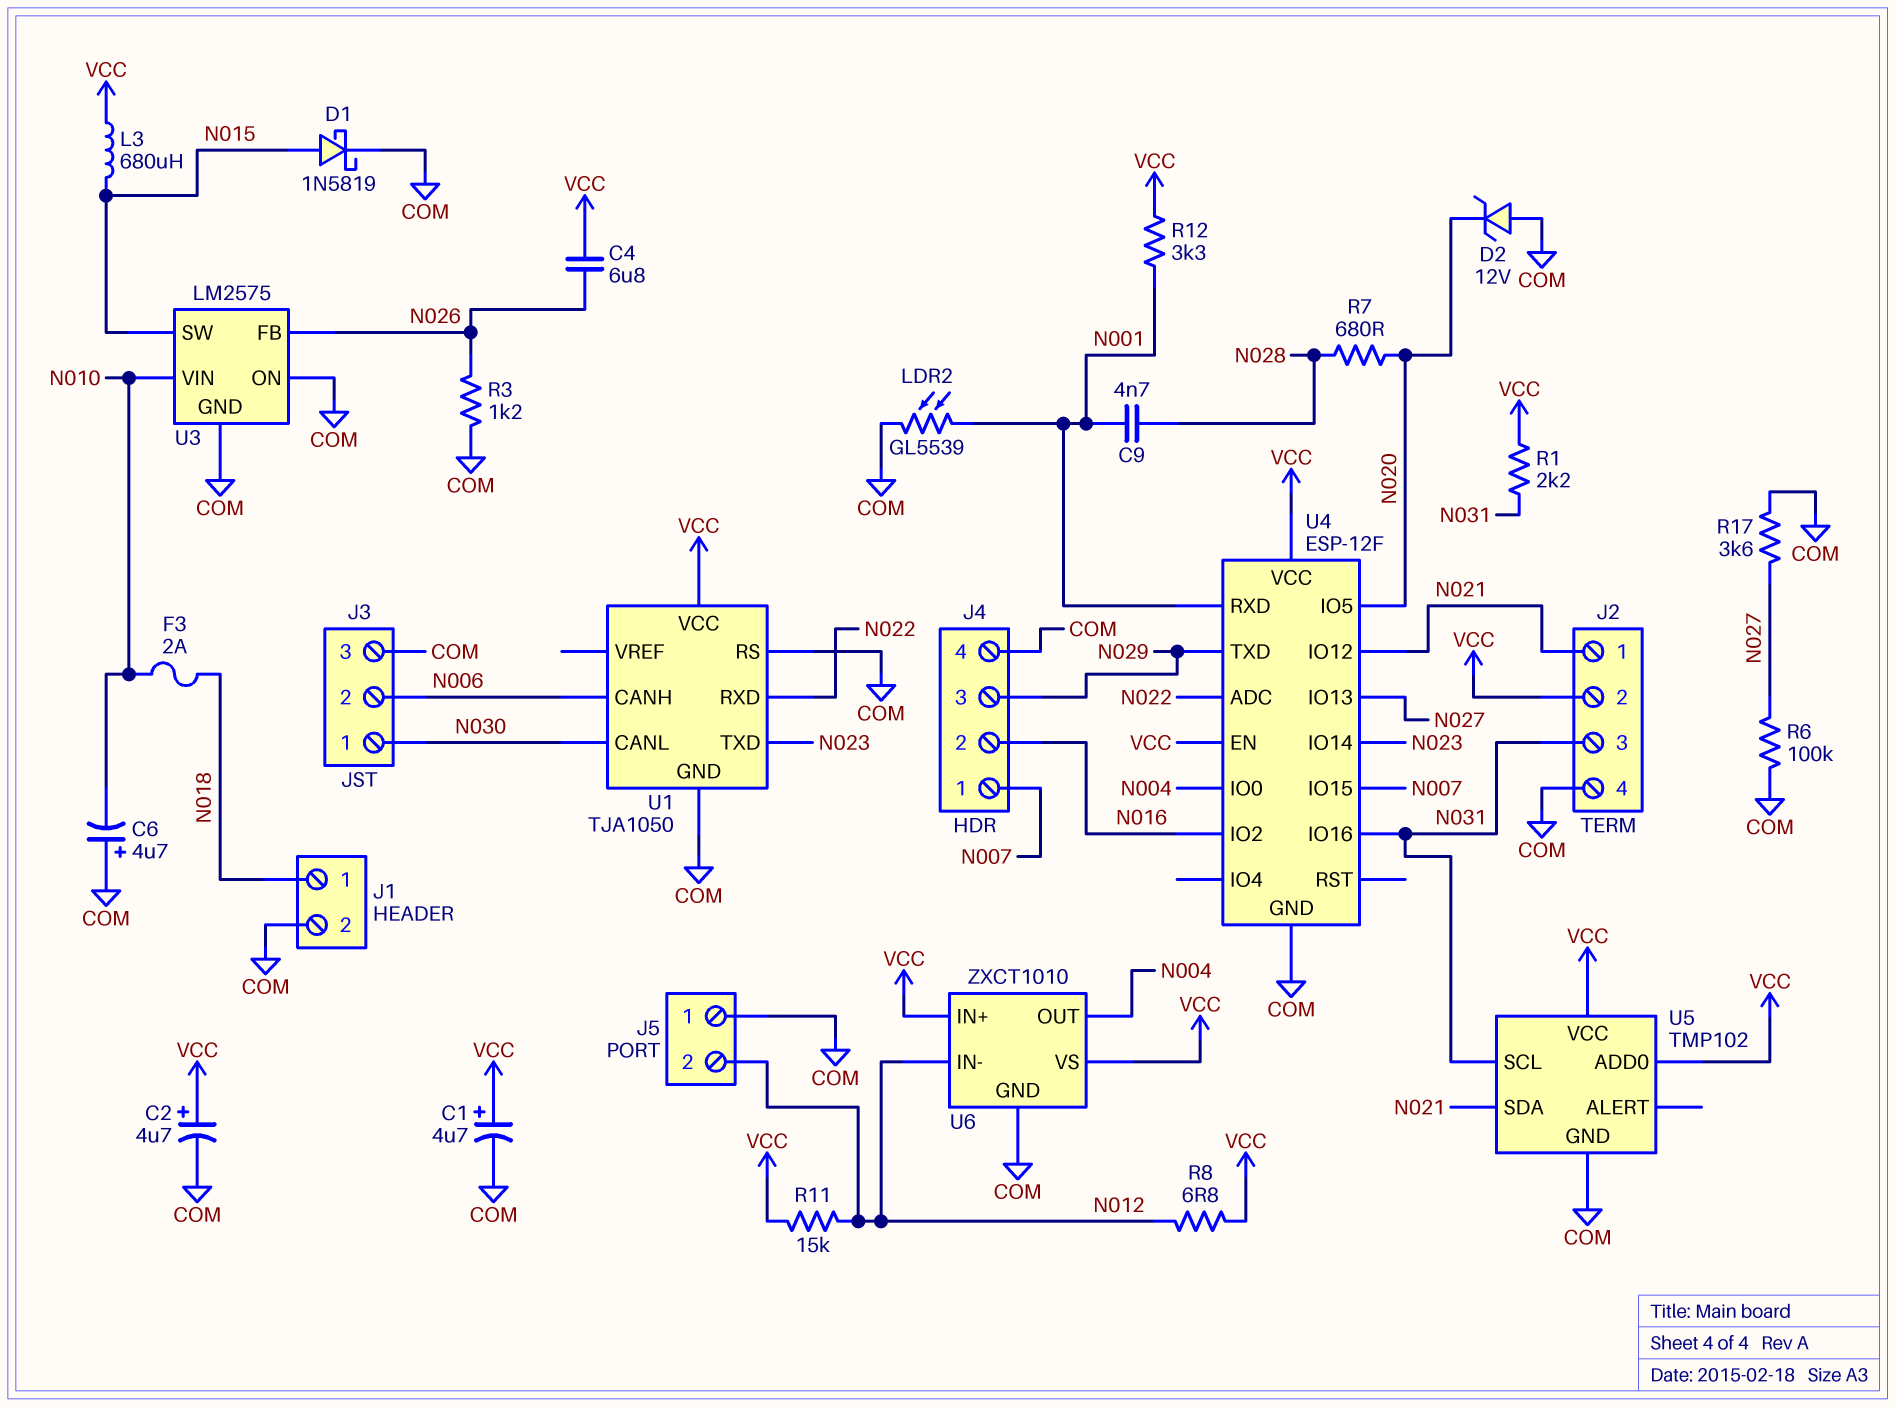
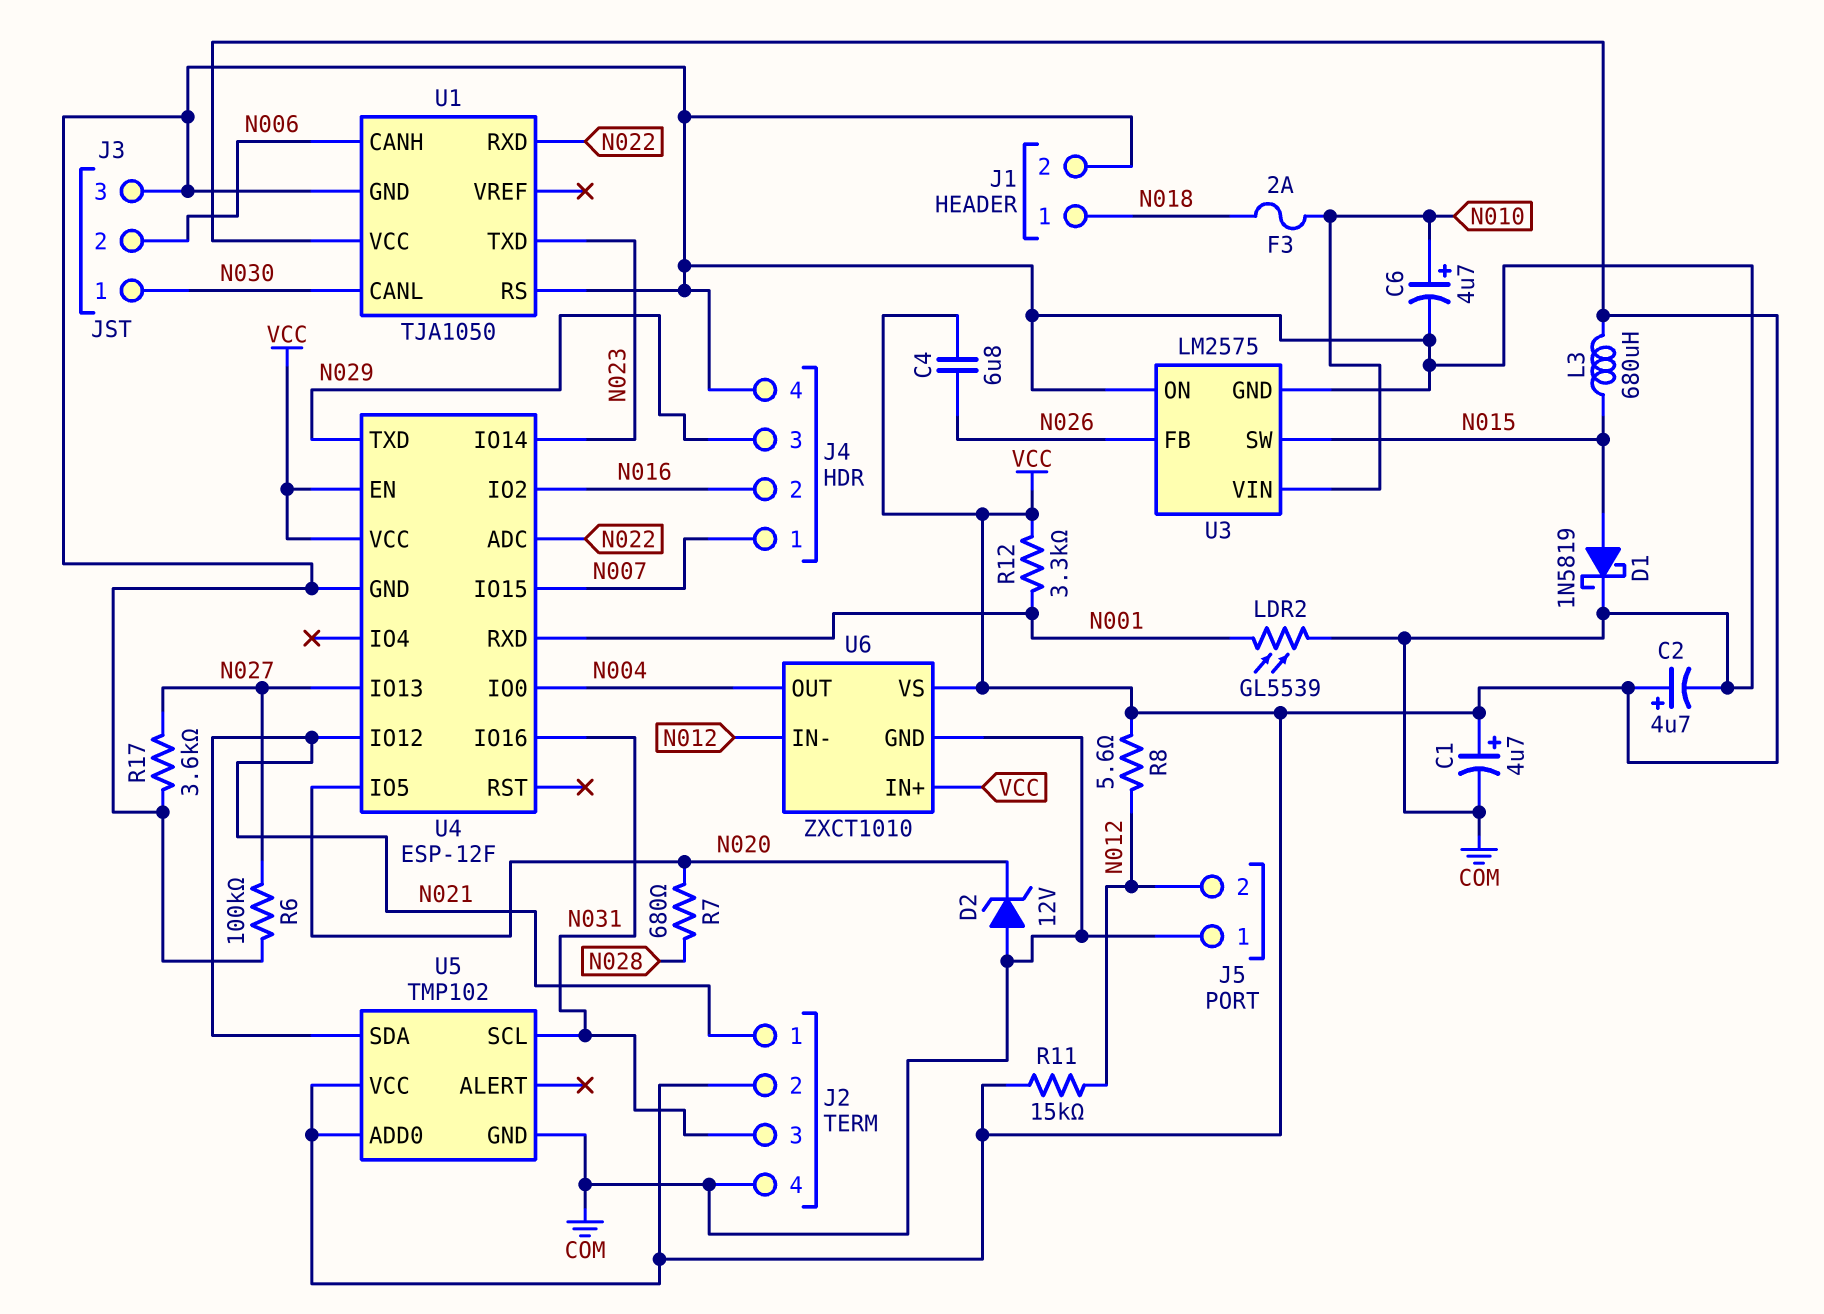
C6: 4.7uF (plus COM, minus N010) -> 4.7uF (plus N010, minus COM)
C9: 4.7nF (N001, N028) -> none
R1: 2.2k (N031, VCC) -> none
R3: 1.2k (COM, N026) -> none
R8: 6.8 (N012, VCC) -> 5.6 (N012, VCC)

